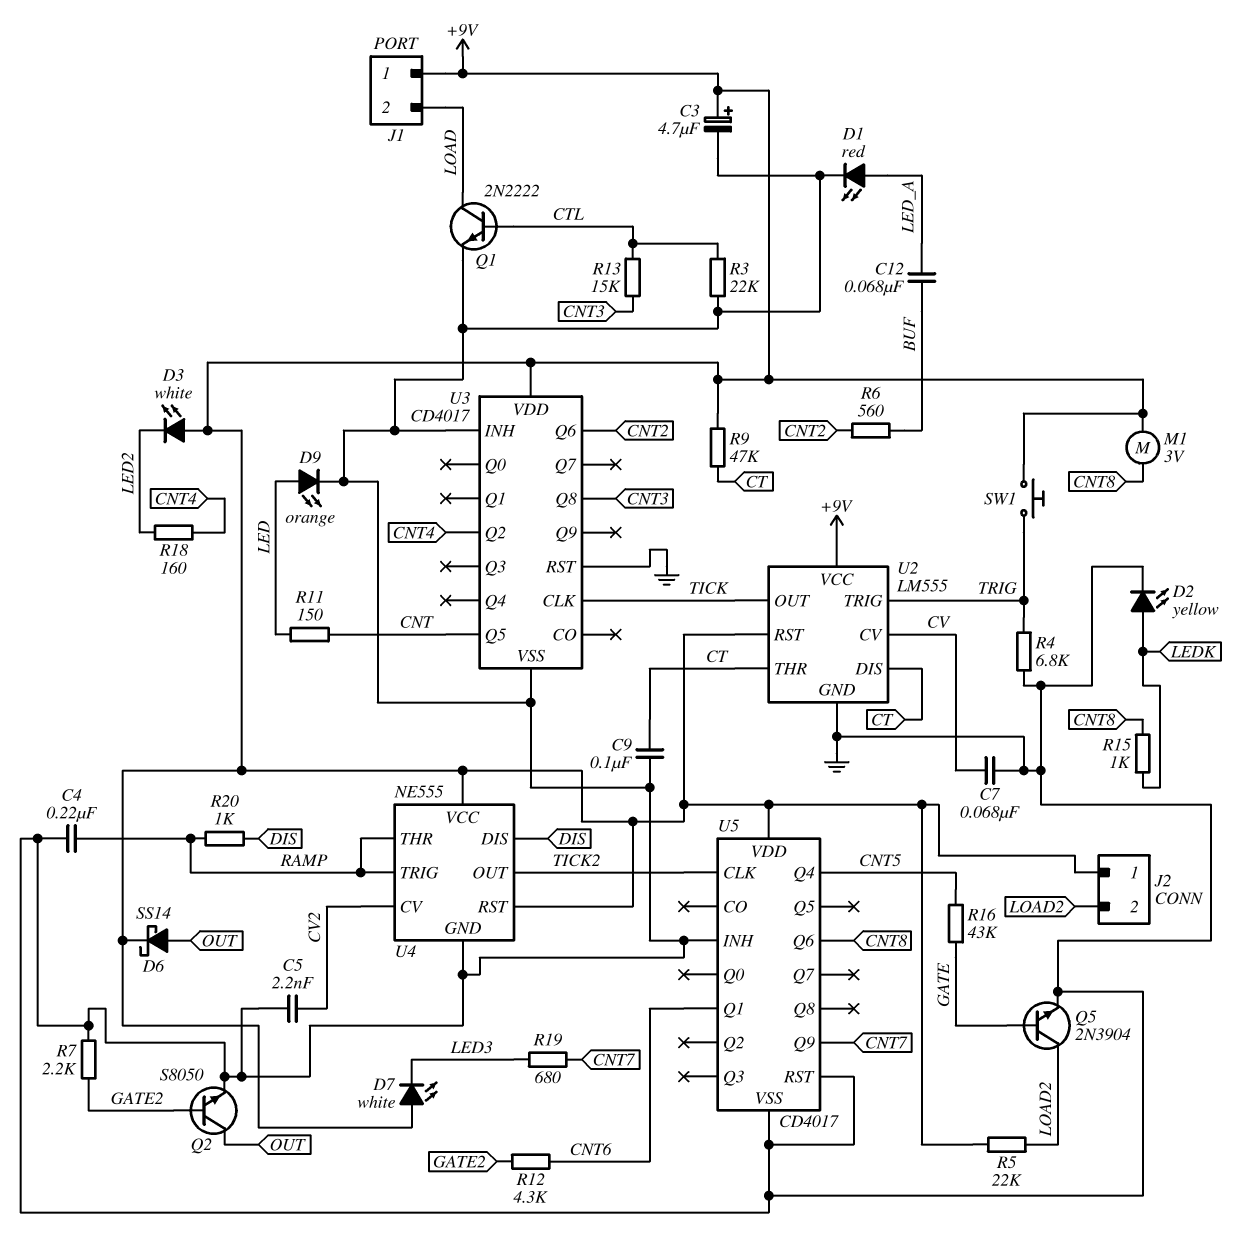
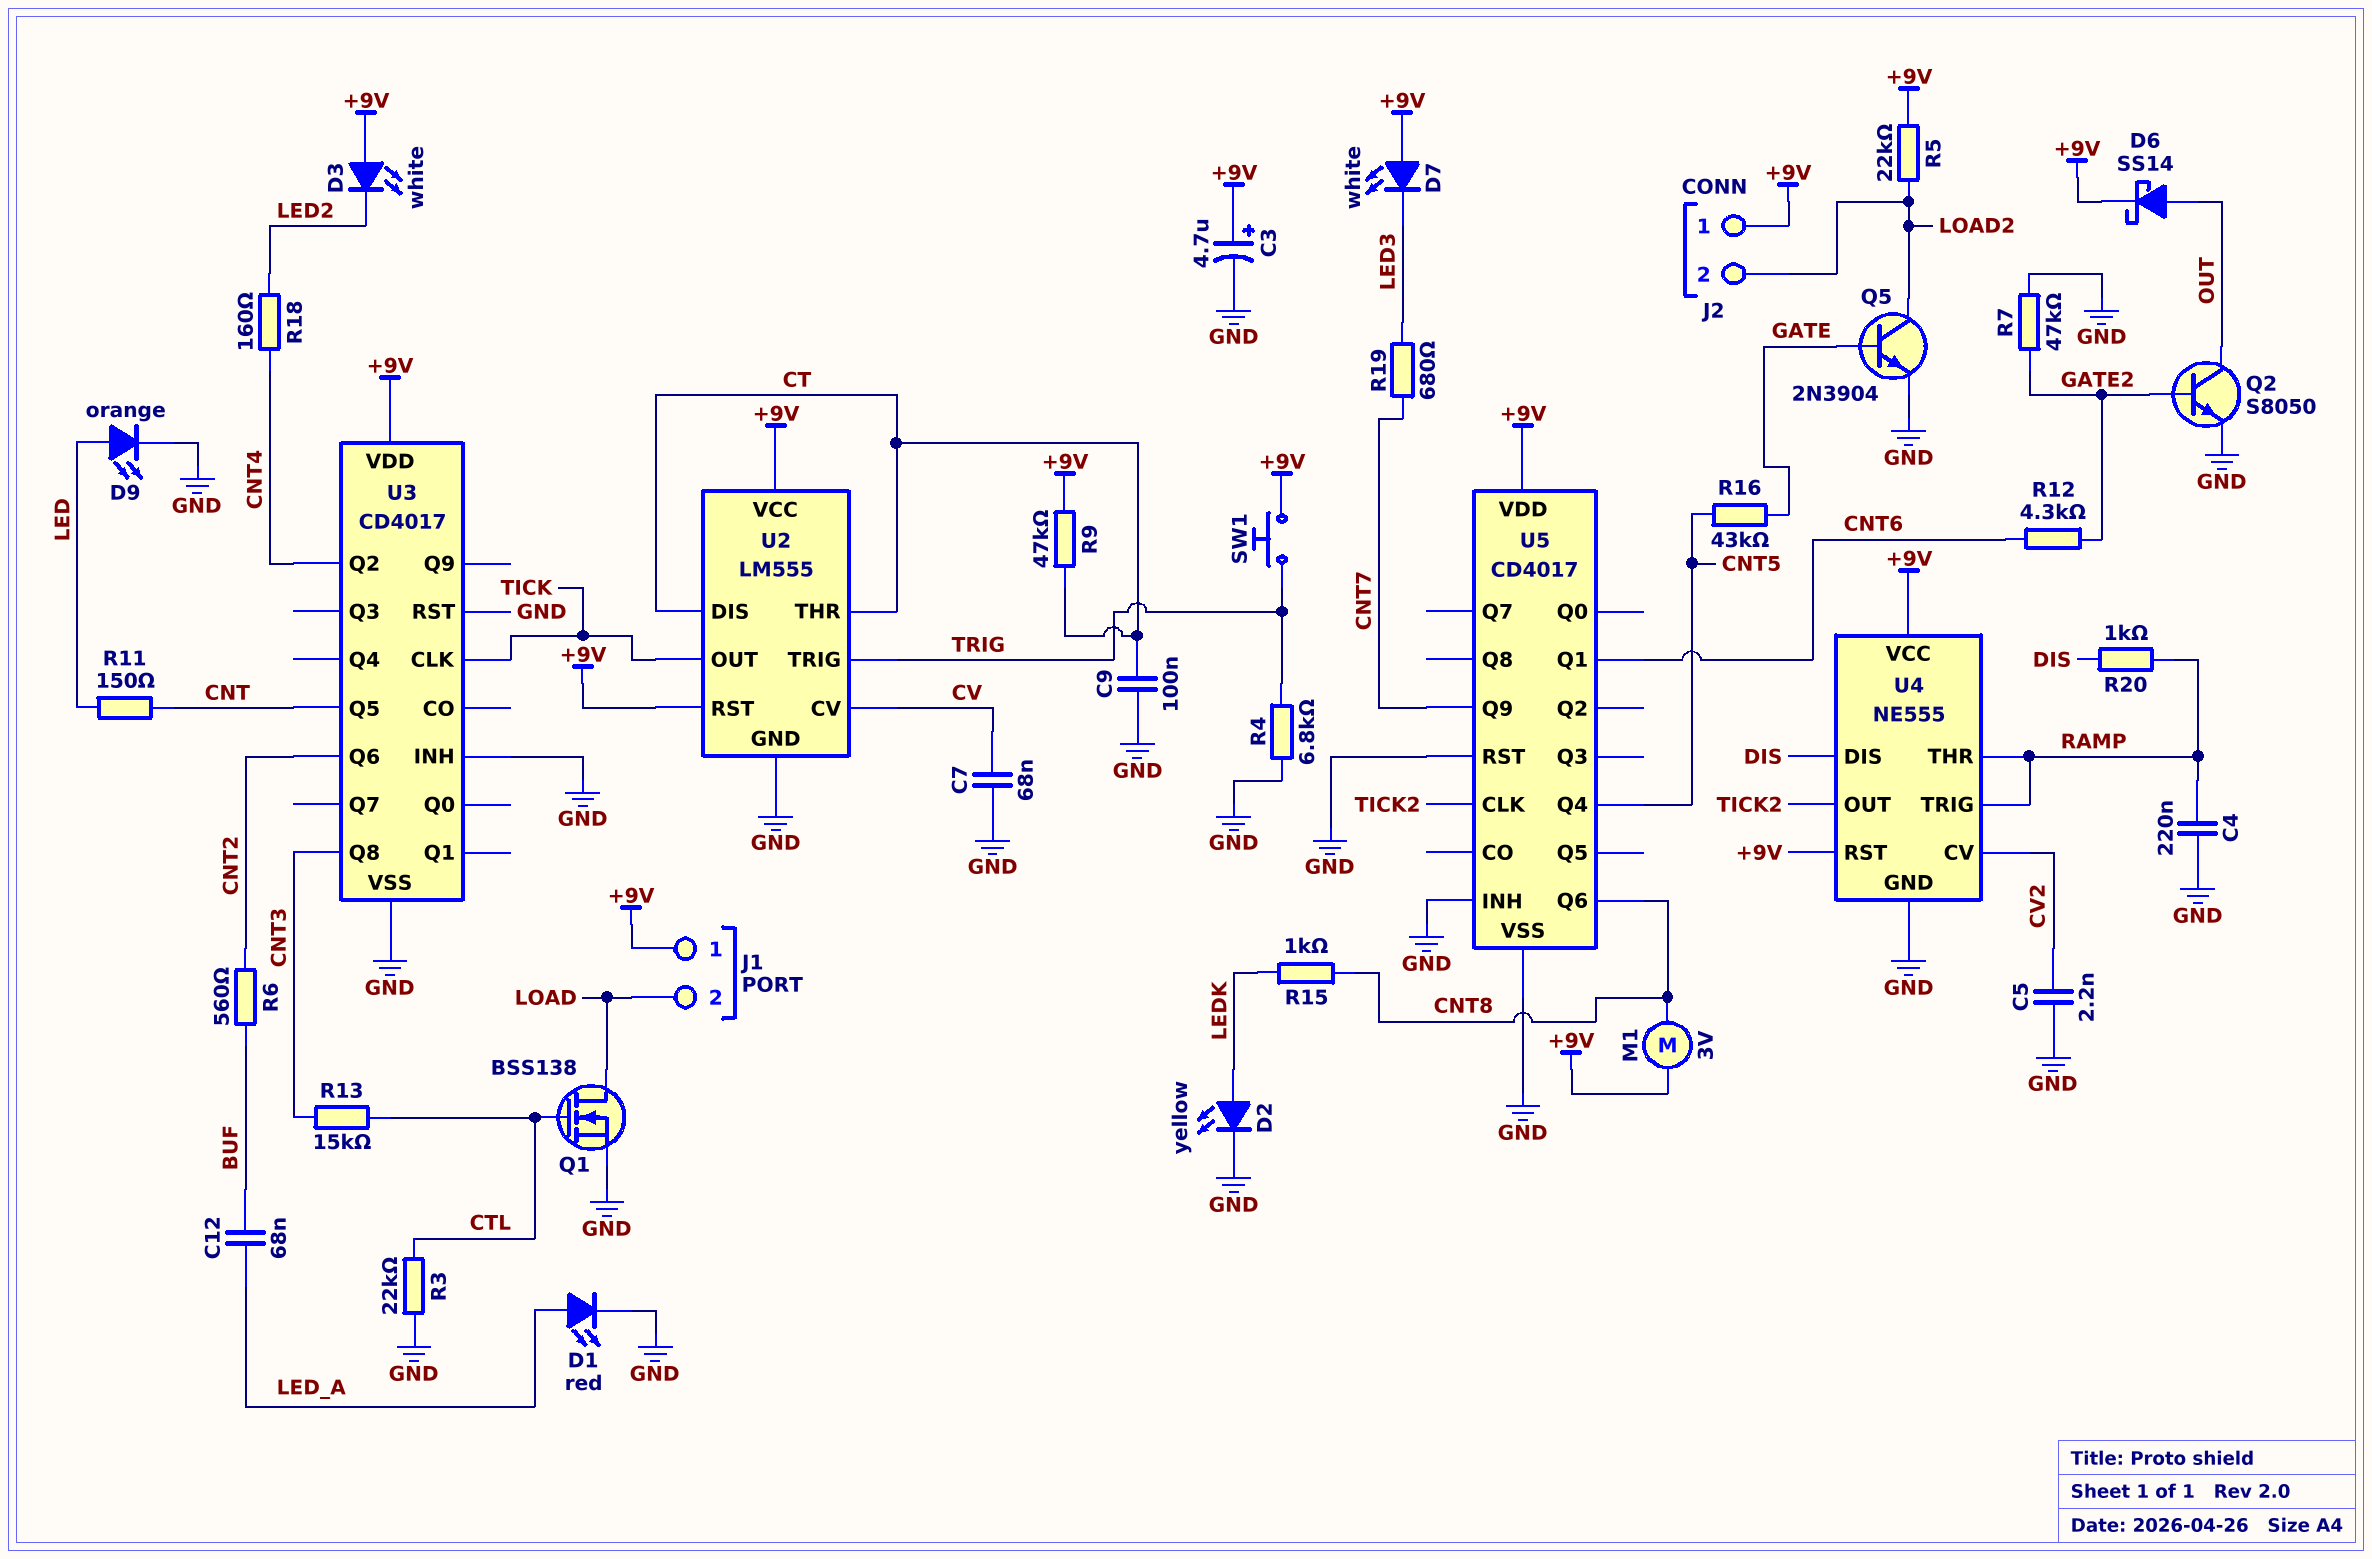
Q1: NPN 2N2222 (B CTL, C LOAD, E GND) -> NMOS BSS138 (G CTL, D LOAD, S GND)
R7: 2.2k (GATE2, GND) -> 47k (GATE2, GND)

